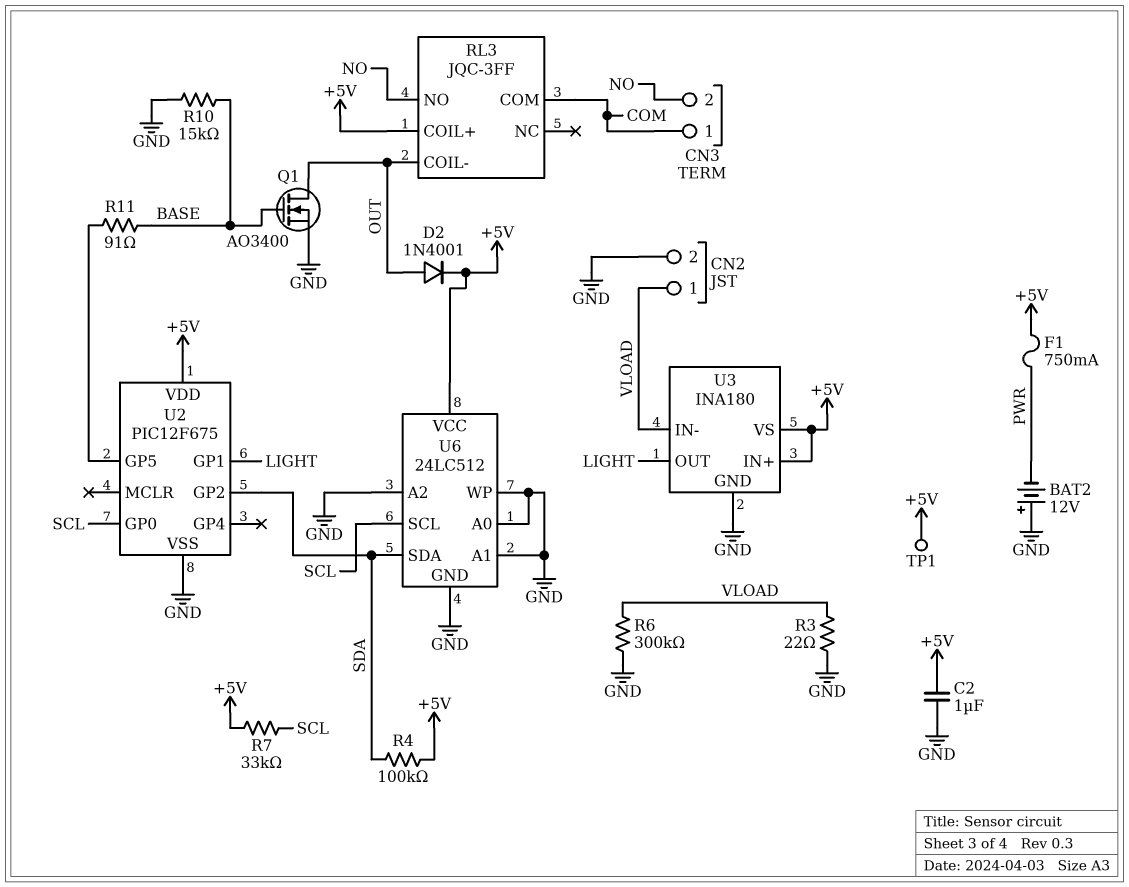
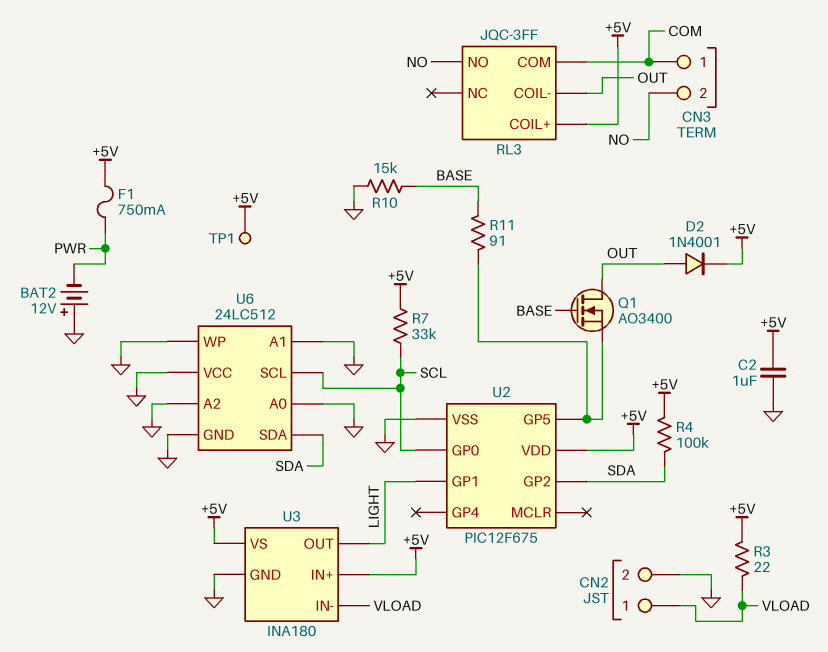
Q1: NMOS AO3400 (G BASE, D OUT, S GND) -> NMOS AO3400 (G BASE, D OUT, S U2/GP5)
R3: 22 (GND, VLOAD) -> 22 (+5V, VLOAD)
R6: 300k (GND, VLOAD) -> none
U6 pin VCC: +5V -> GND

